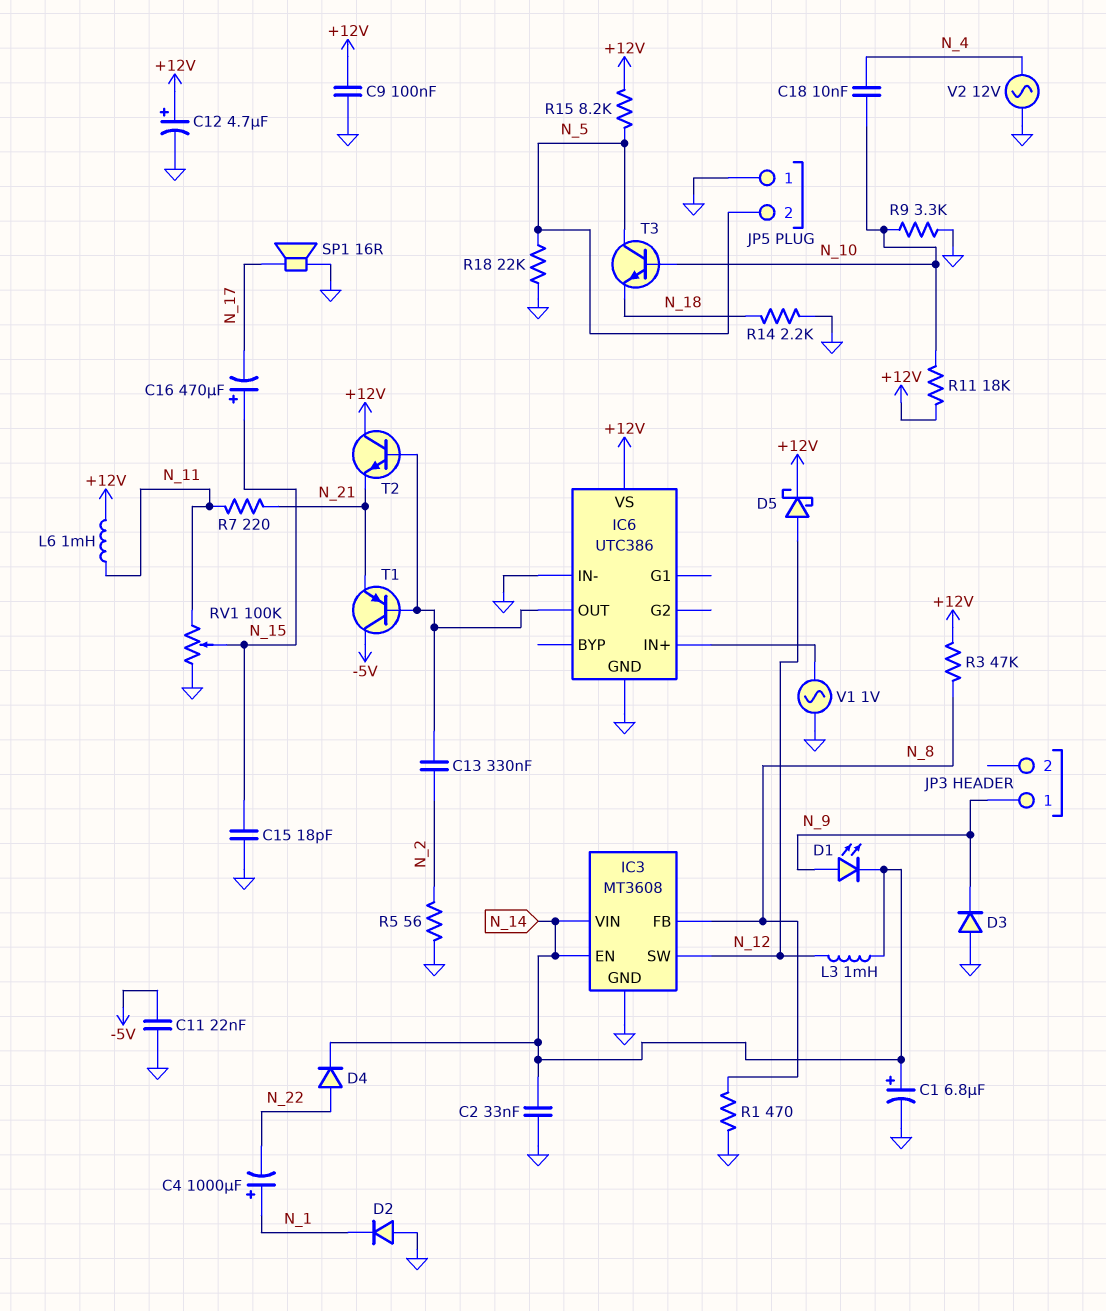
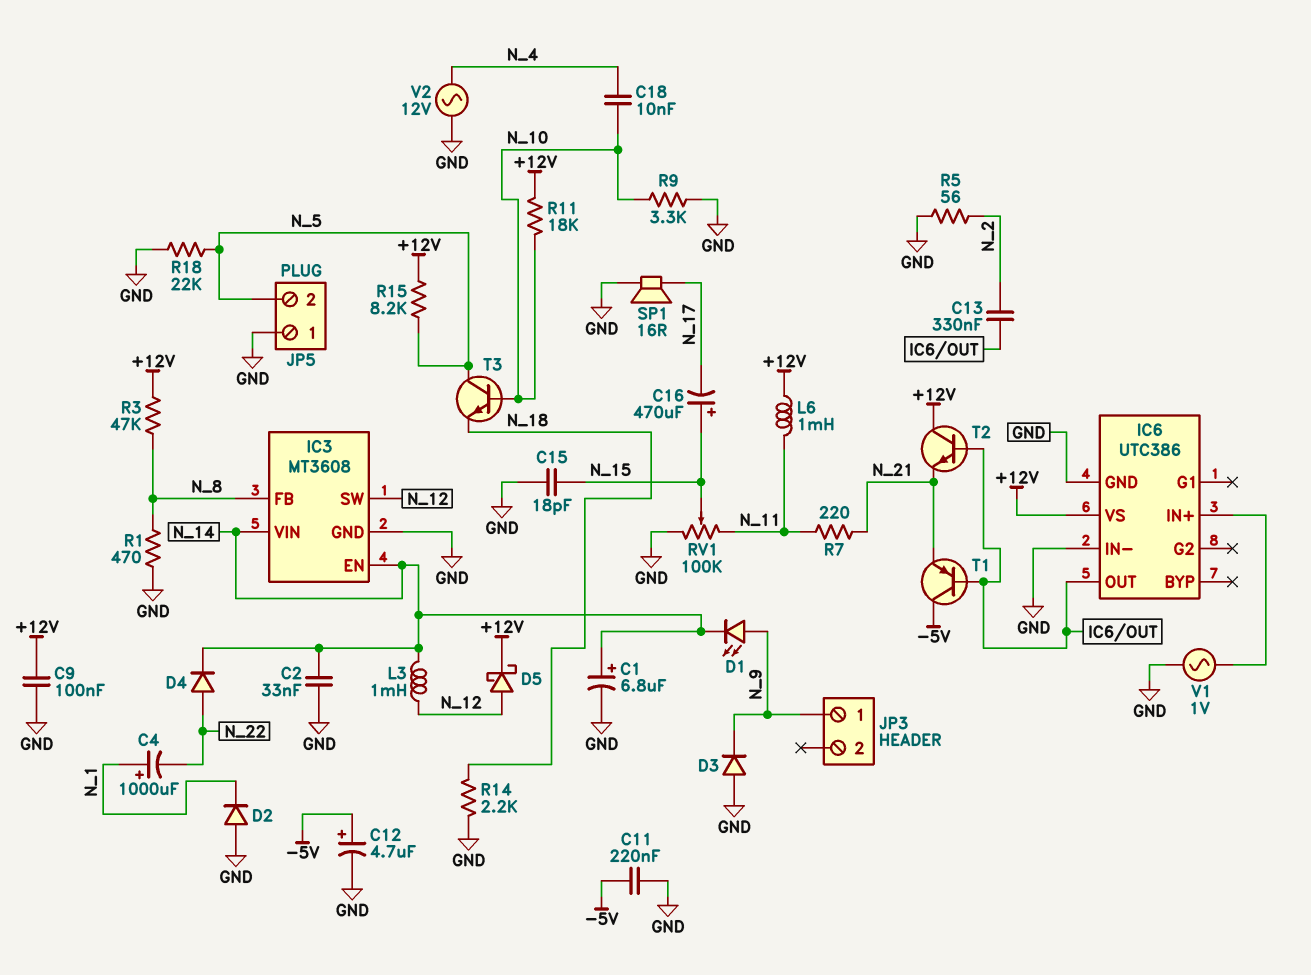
C11: 22nF (-5V, GND) -> 220nF (-5V, GND)
C12: 4.7uF (plus +12V, minus GND) -> 4.7uF (plus -5V, minus GND)

